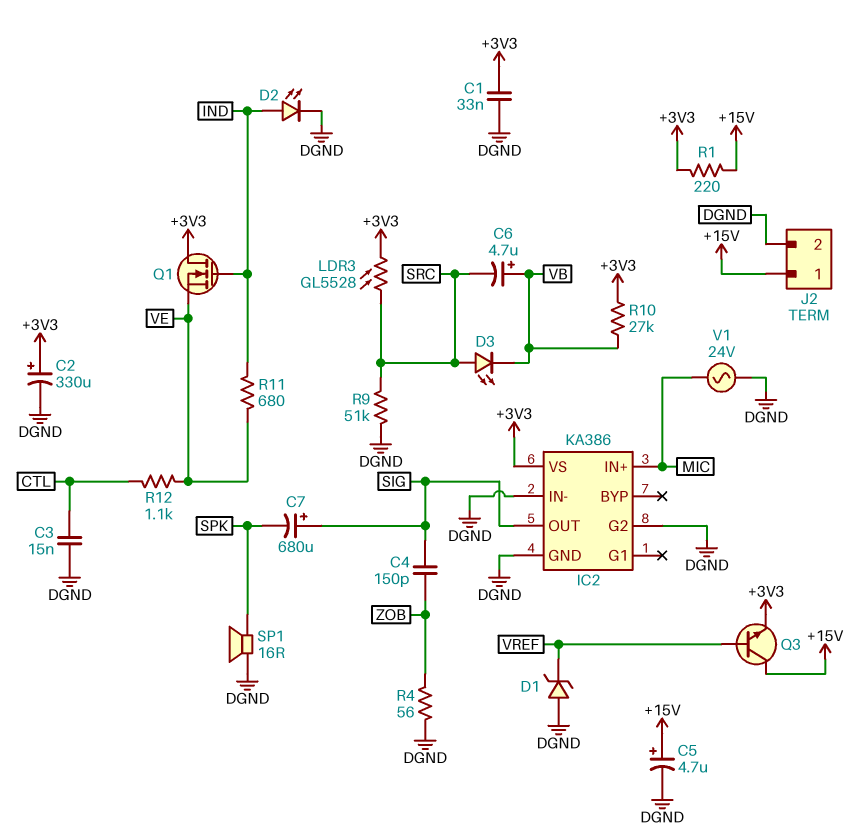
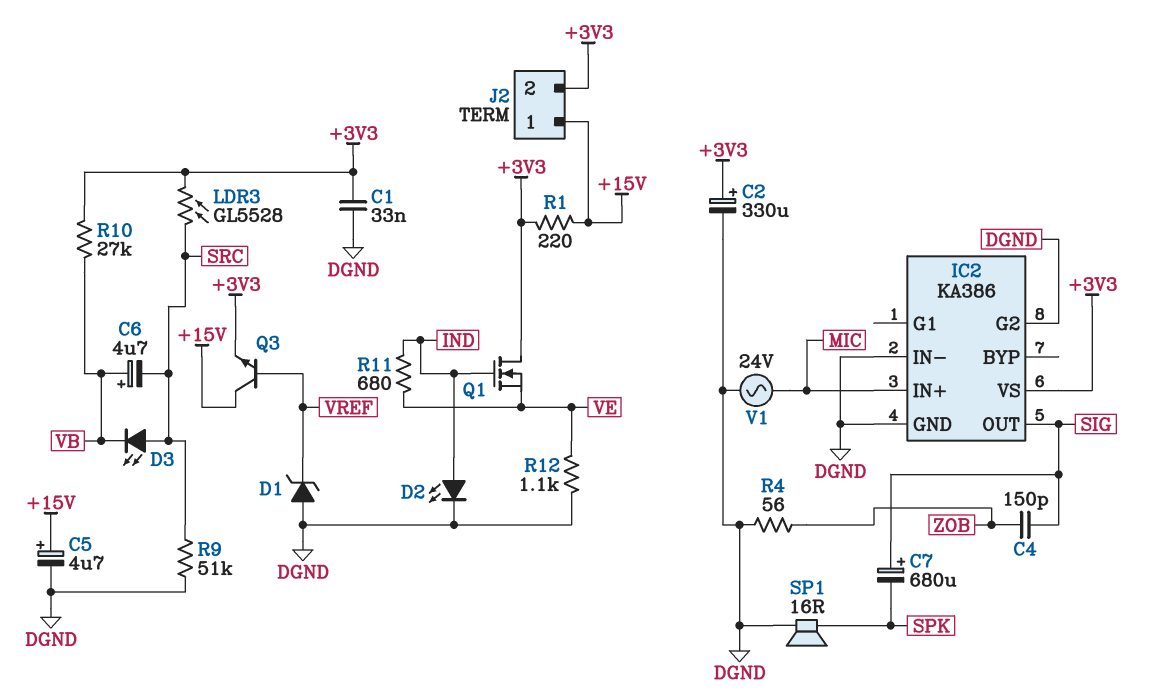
C3: 15nF (CTL, DGND) -> none
J2 pin 2: DGND -> +3V3
R12: 1.1k (CTL, VE) -> 1.1k (DGND, VE)

